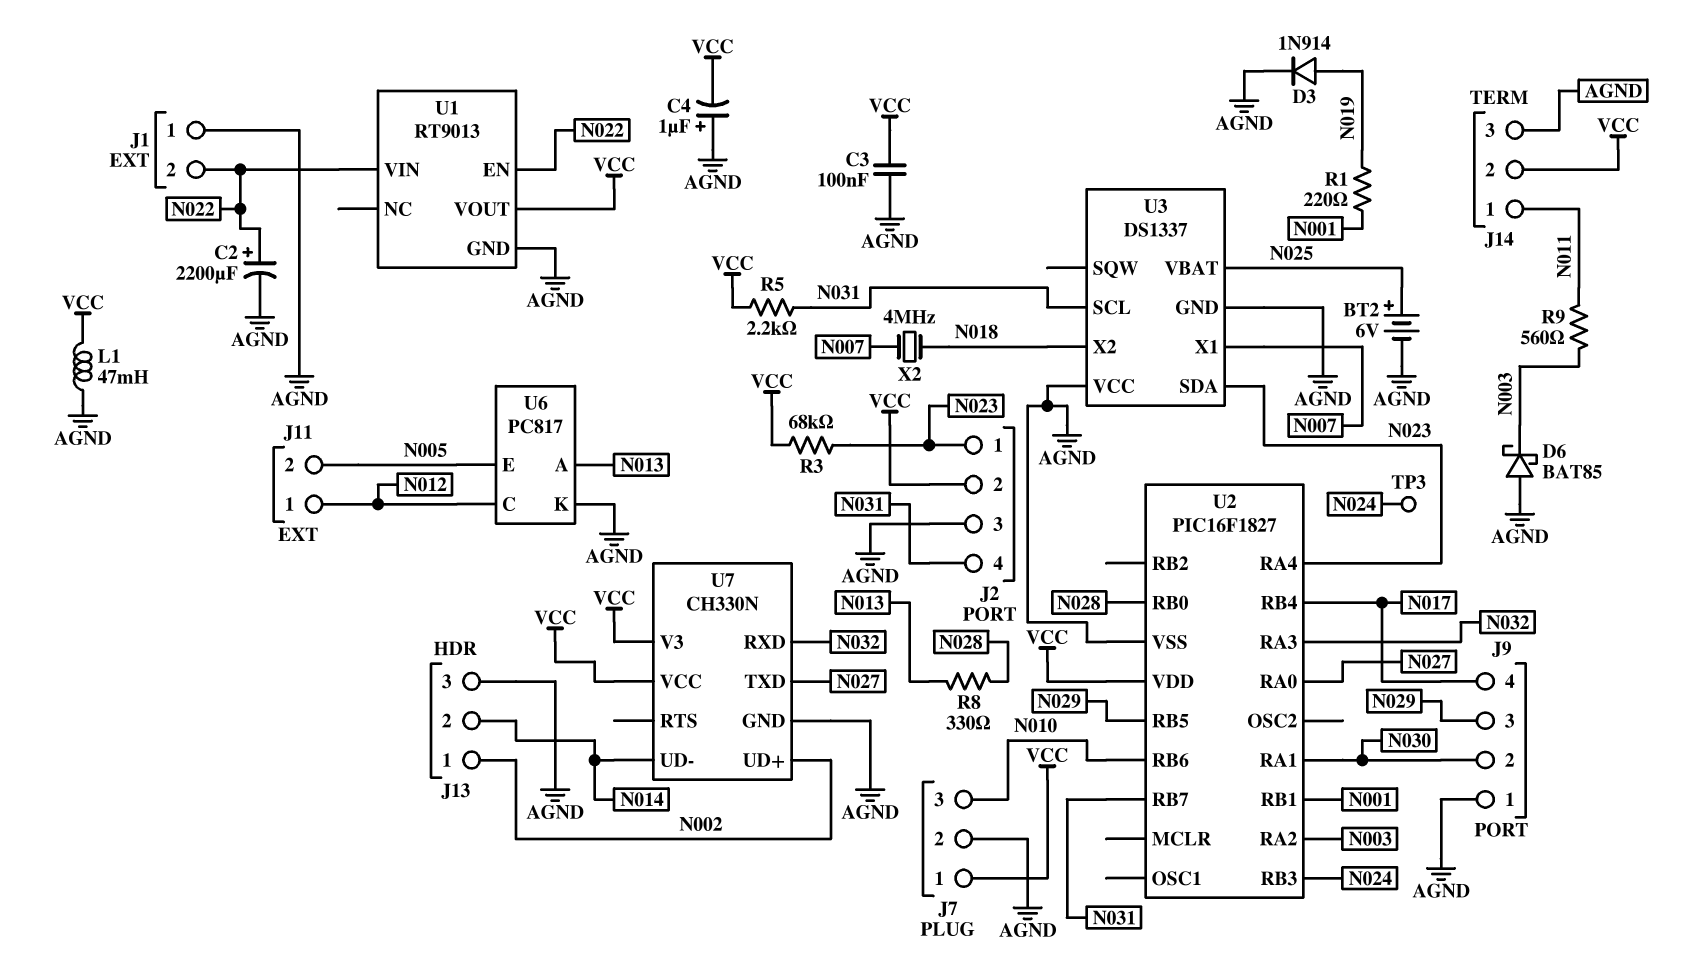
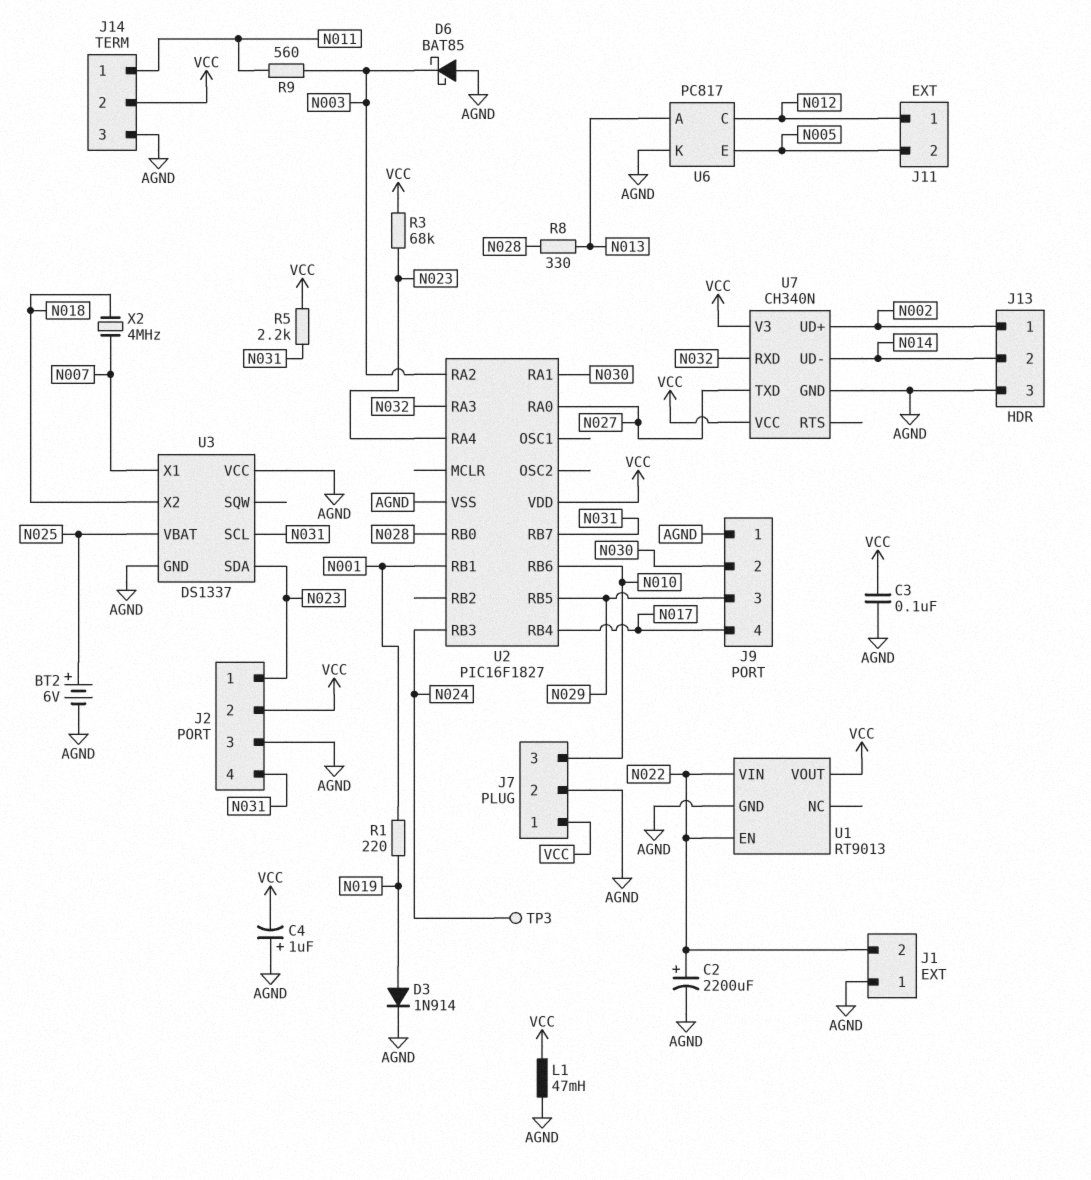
U7: CH330N -> CH340N

